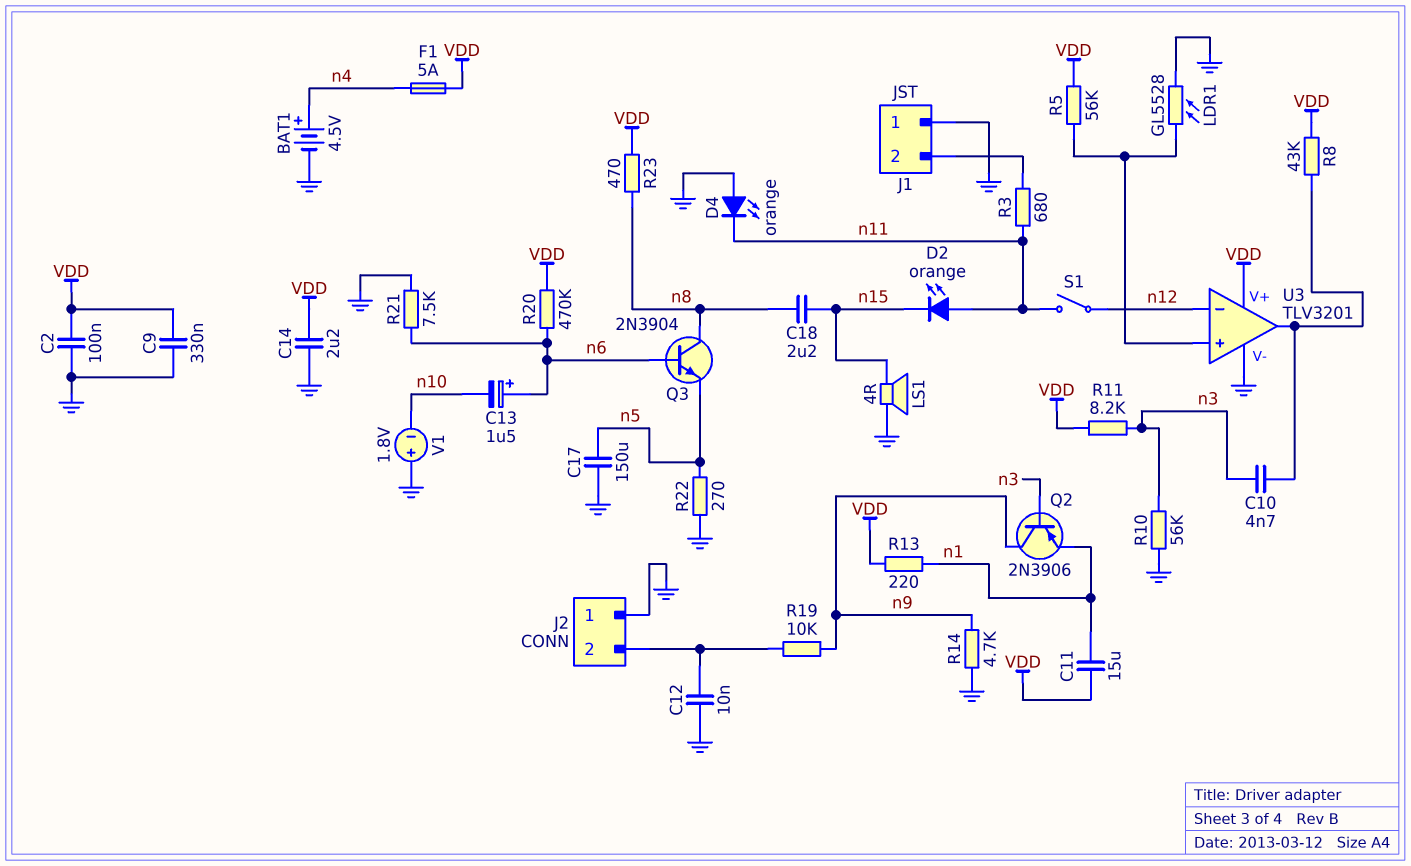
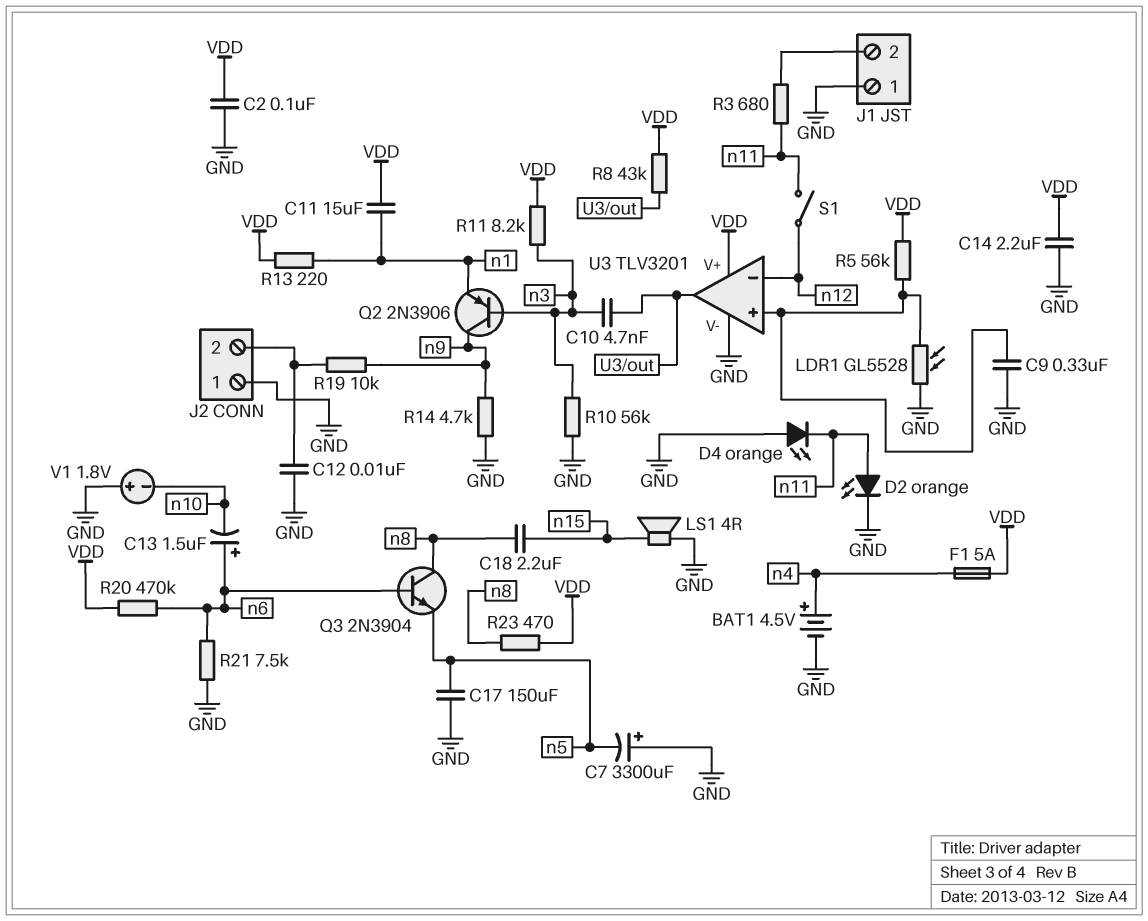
C7: none -> 3300uF (plus GND, minus n5)
C9: 330nF (GND, VDD) -> 330nF (GND, U3/in+)
D2: LED orange (A n11, K n15) -> LED orange (A n11, K GND)
R22: 270 (GND, n5) -> none

